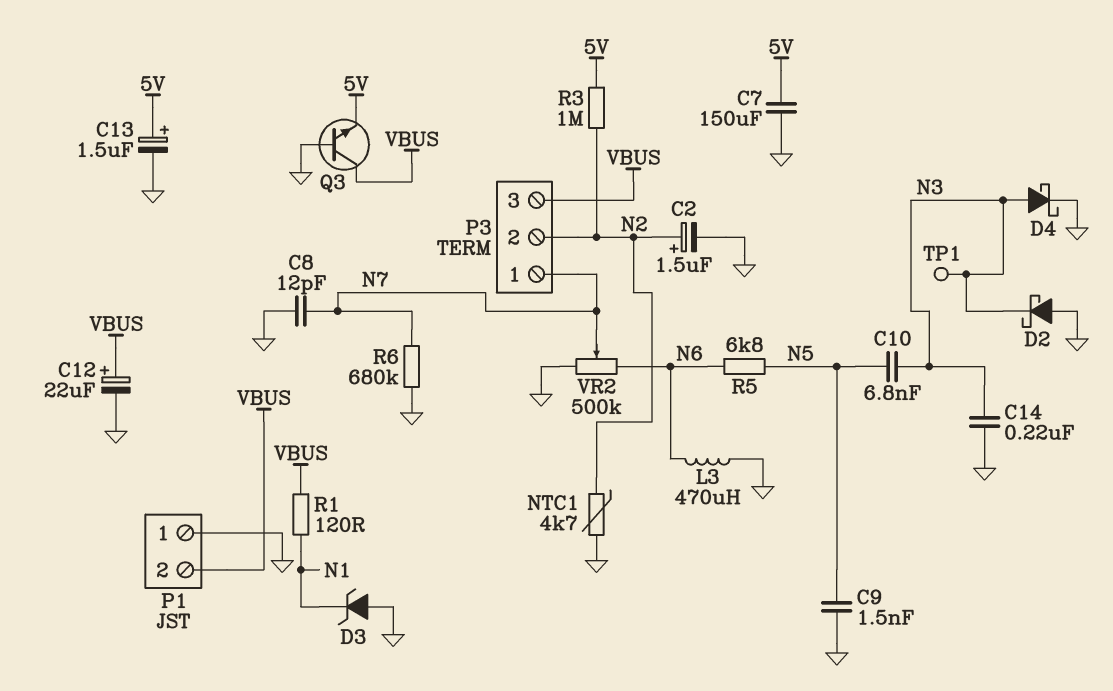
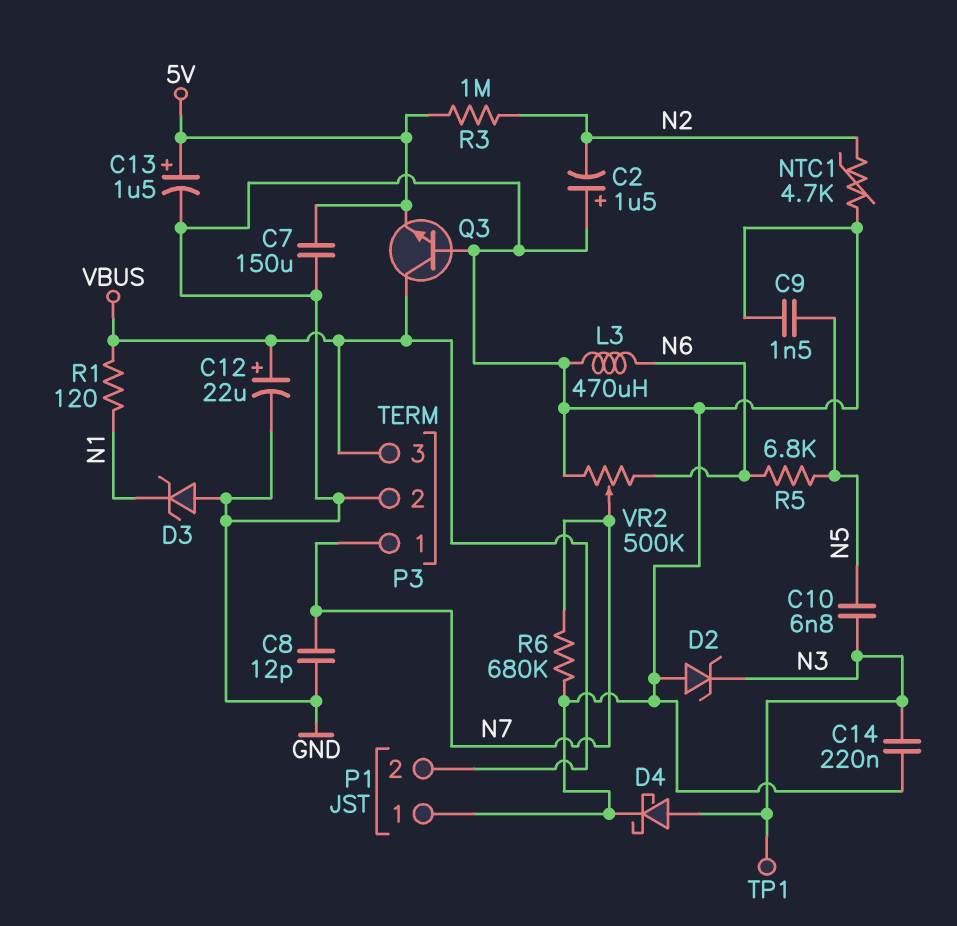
C2: 1.5uF (plus N2, minus GND) -> 1.5uF (plus GND, minus N2)
D2: schottky (A GND, K N3) -> zener (A GND, K N3)
P3 pin 2: N2 -> GND

